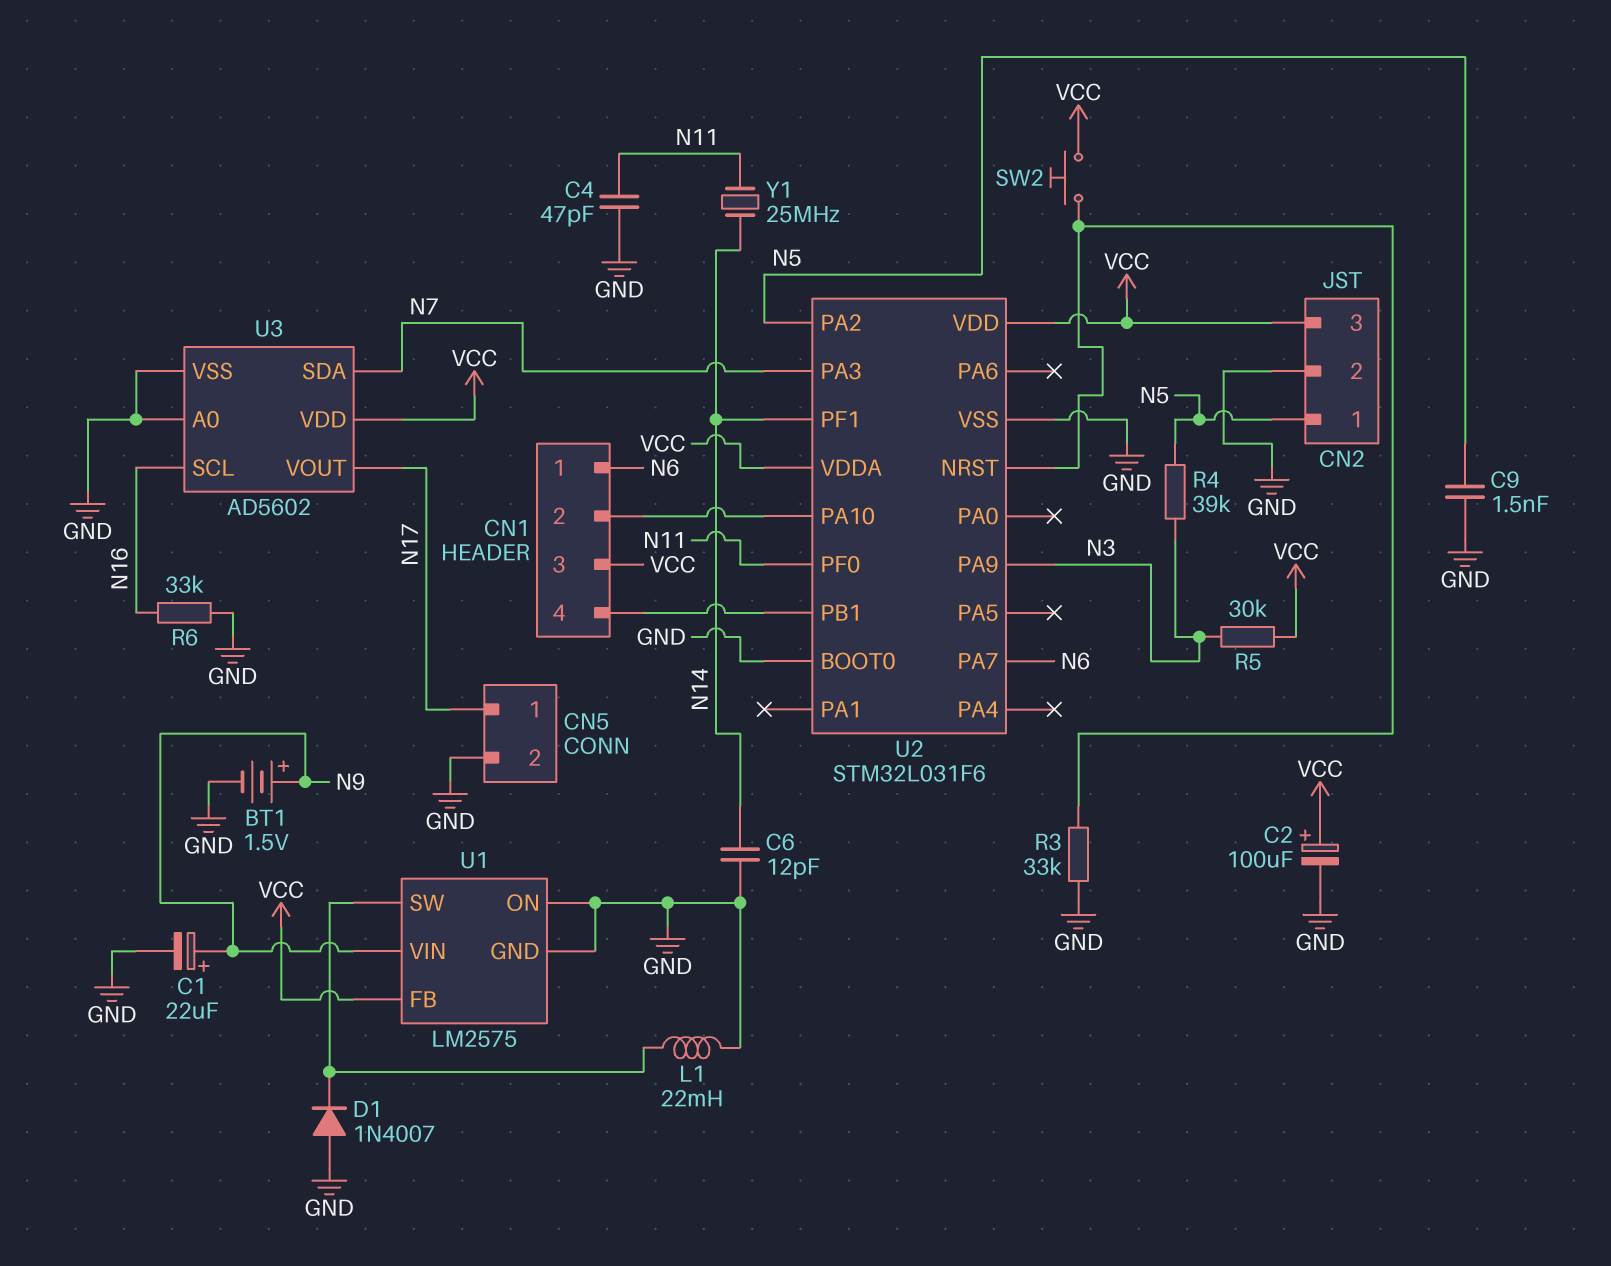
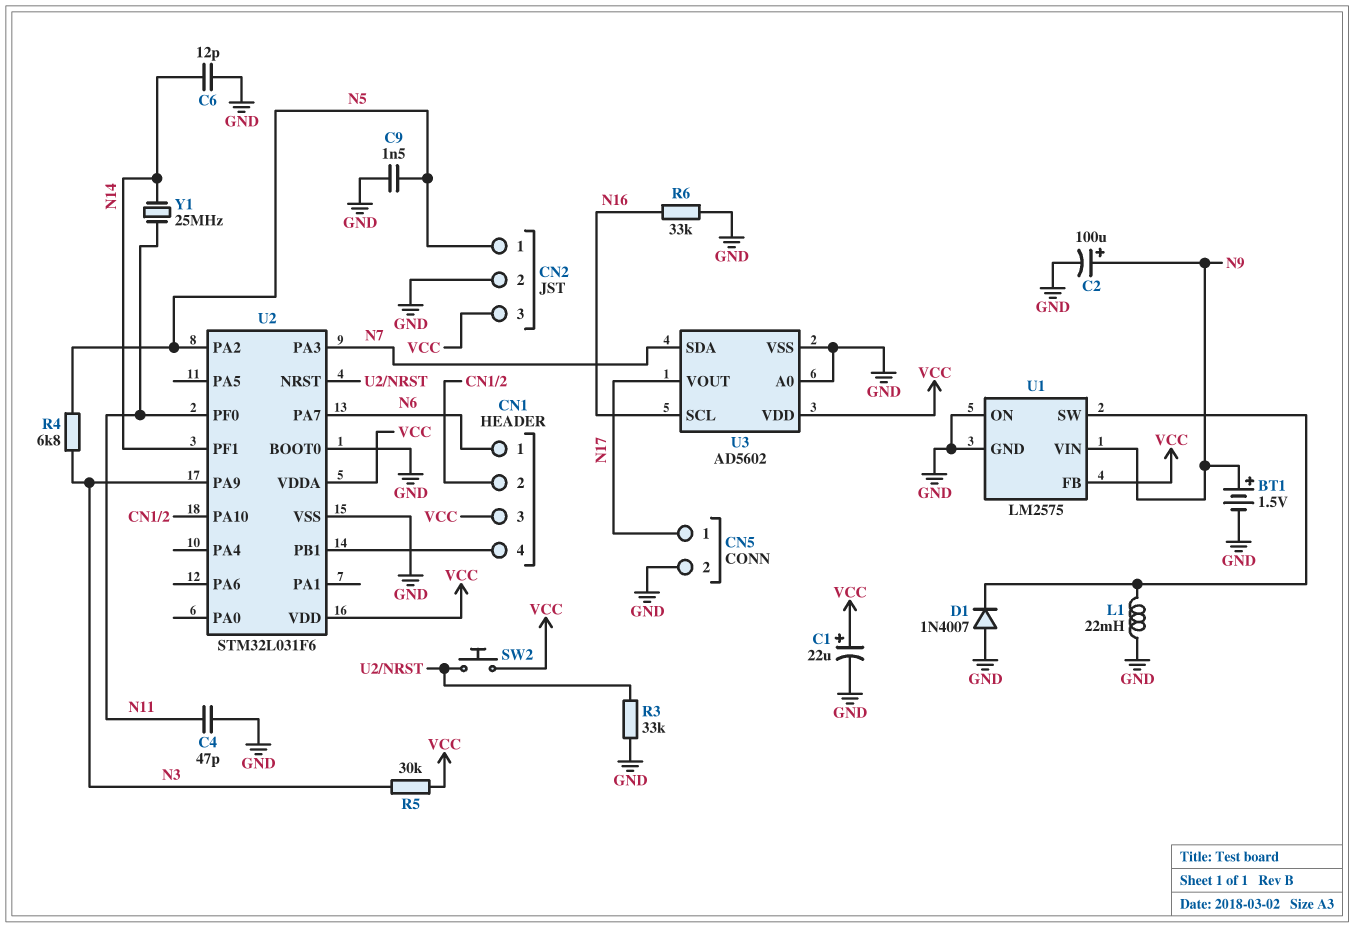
C1: 22uF (plus N9, minus GND) -> 22uF (plus VCC, minus GND)
C2: 100uF (plus VCC, minus GND) -> 100uF (plus N9, minus GND)
R4: 39k (N3, N5) -> 6.8k (N3, N5)

